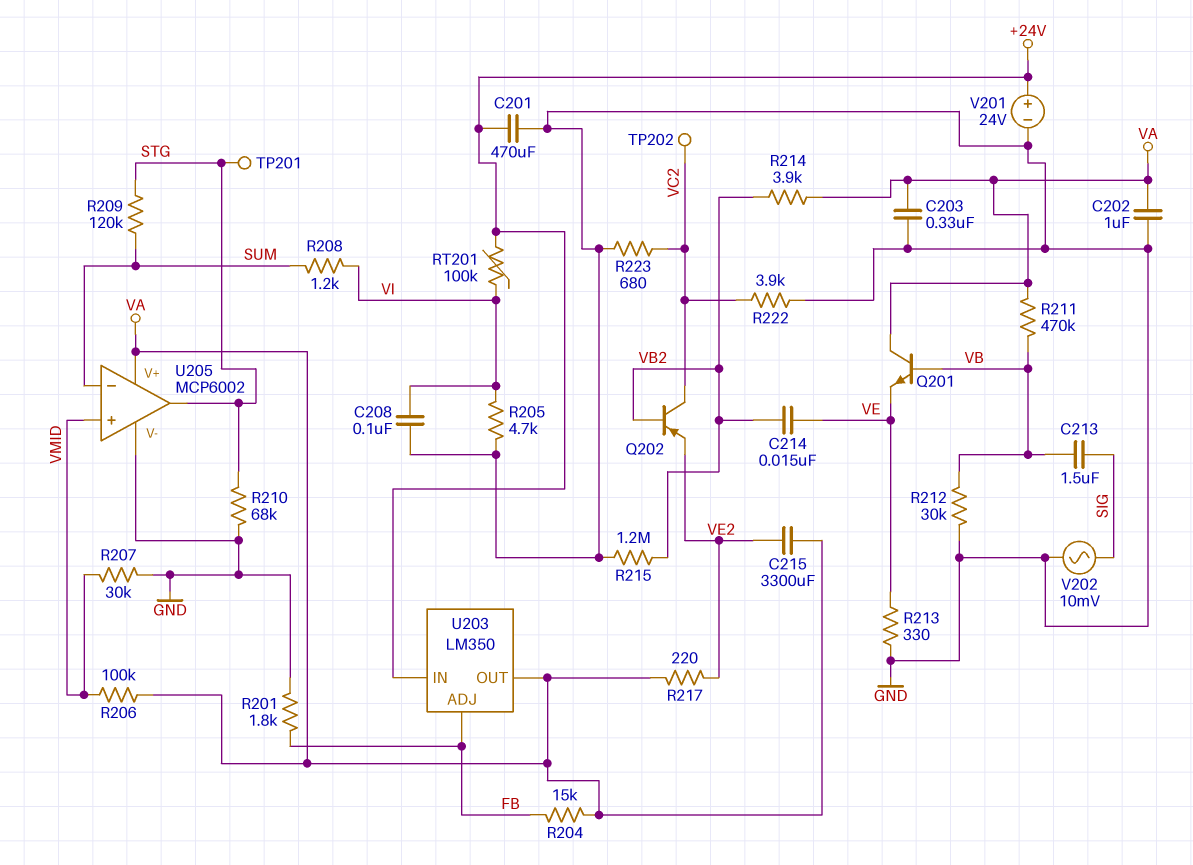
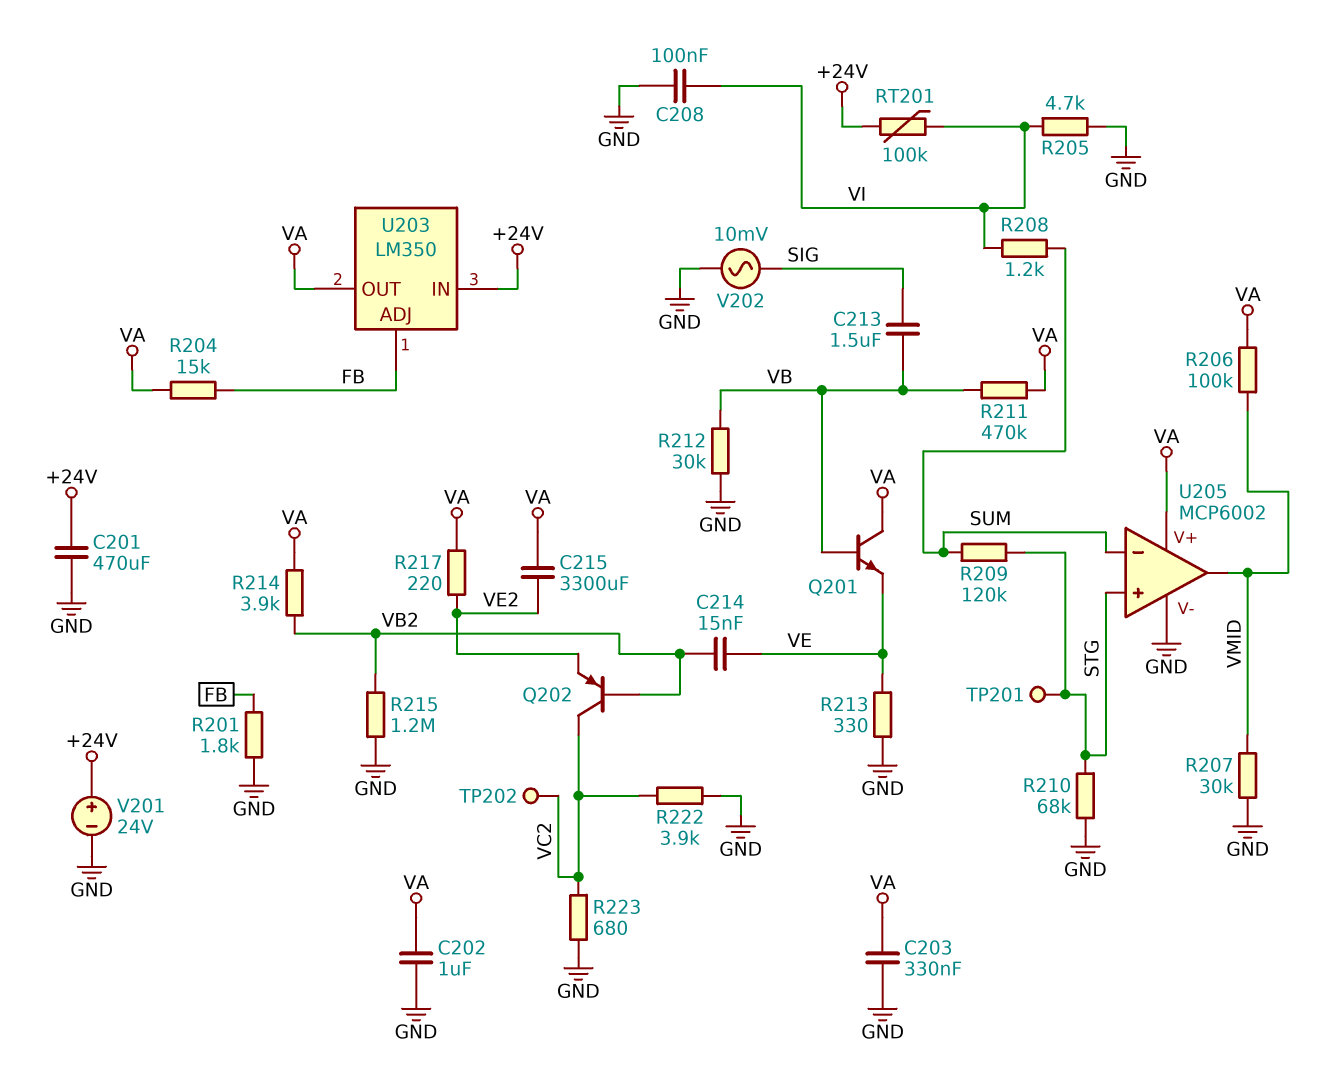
U205 pin in+: VMID -> STG
U205 pin out: STG -> VMID

